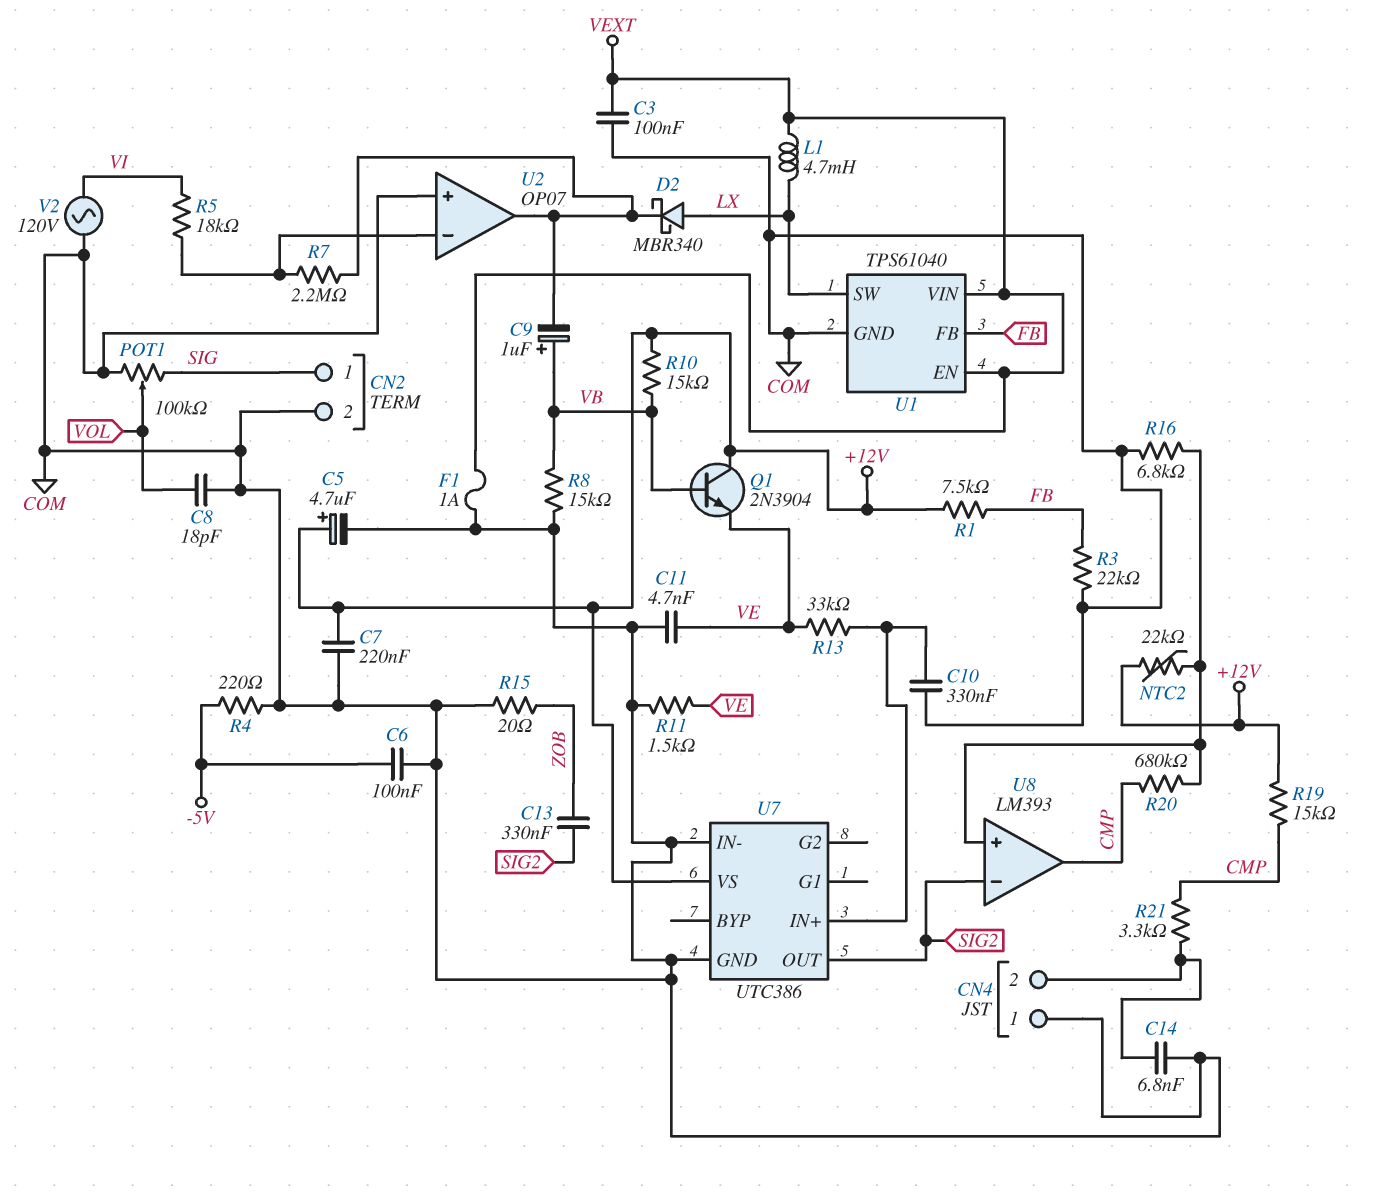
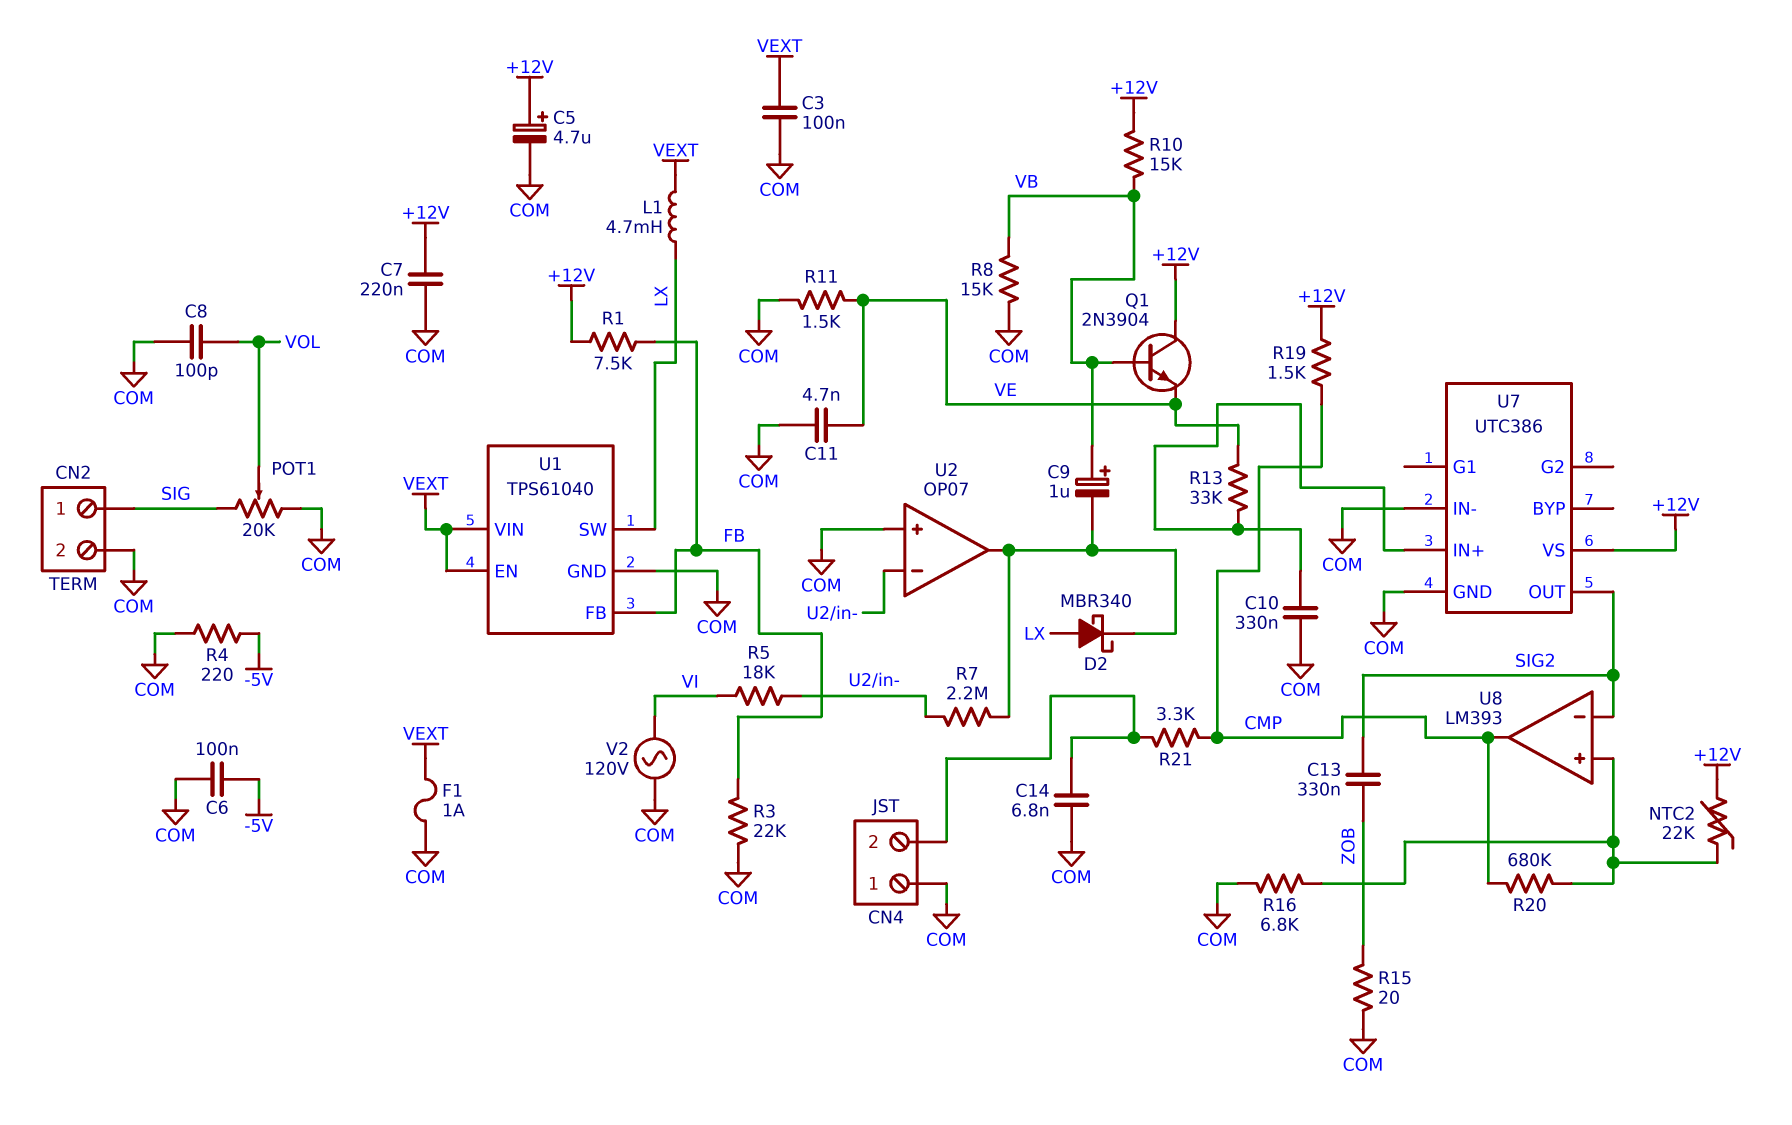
C8: 18pF (COM, VOL) -> 100pF (COM, VOL)
POT1: 100k (COM, SIG, wiper VOL) -> 20k (COM, SIG, wiper VOL)
R19: 15k (+12V, CMP) -> 1.5k (+12V, CMP)

